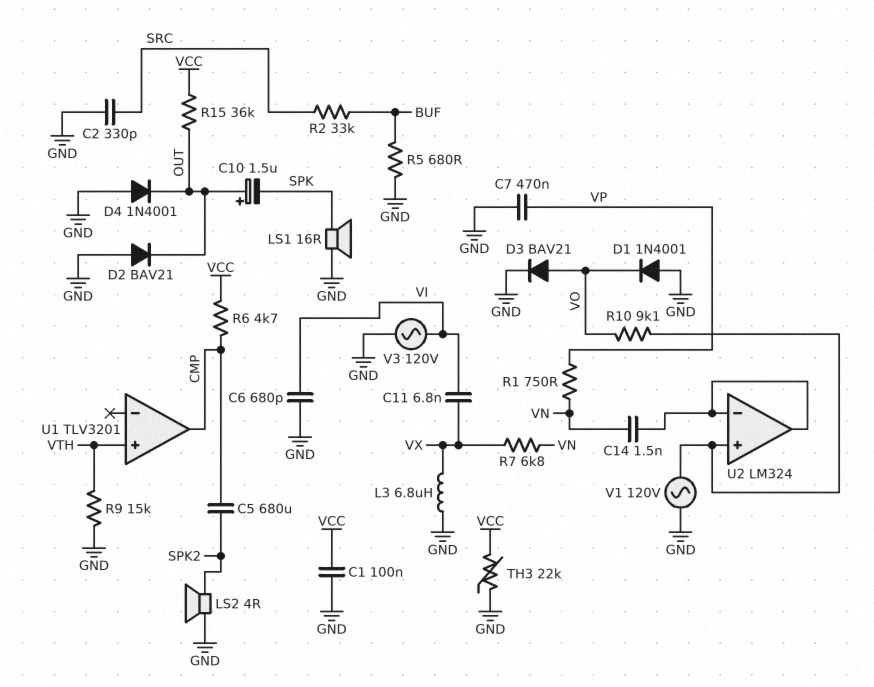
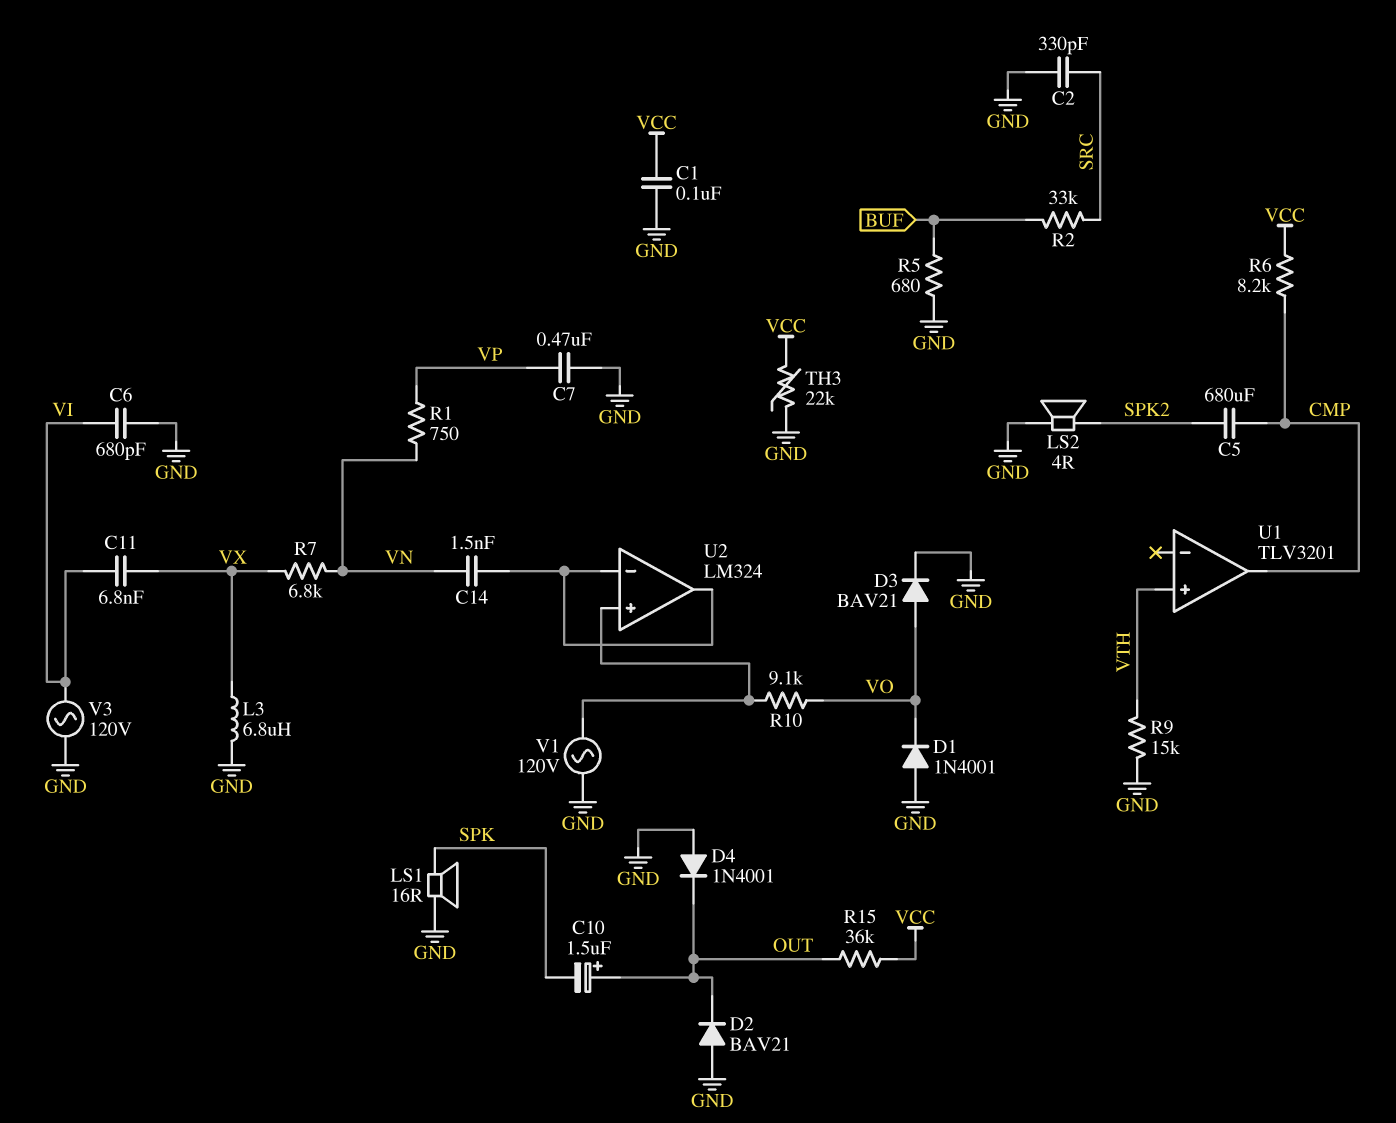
R6: 4.7k (CMP, VCC) -> 8.2k (CMP, VCC)

